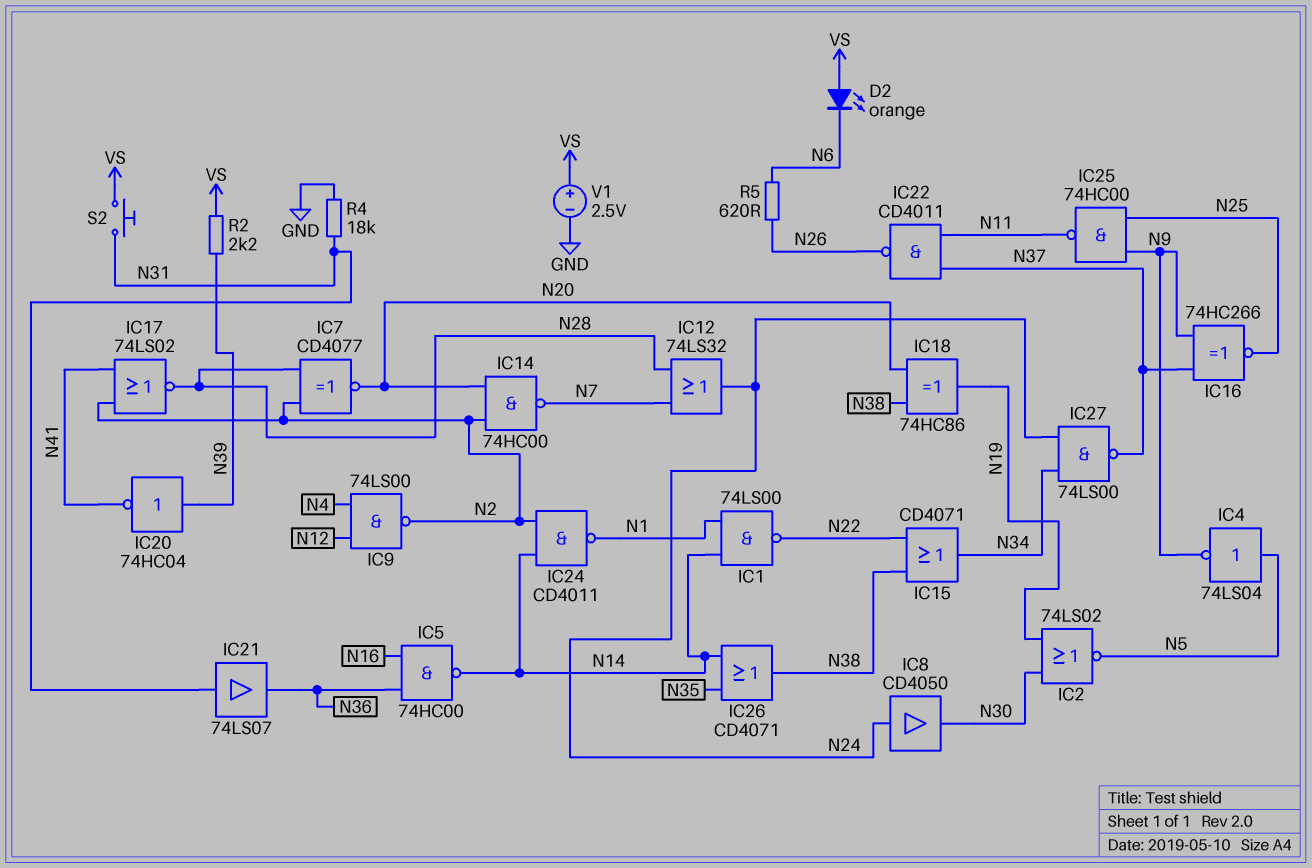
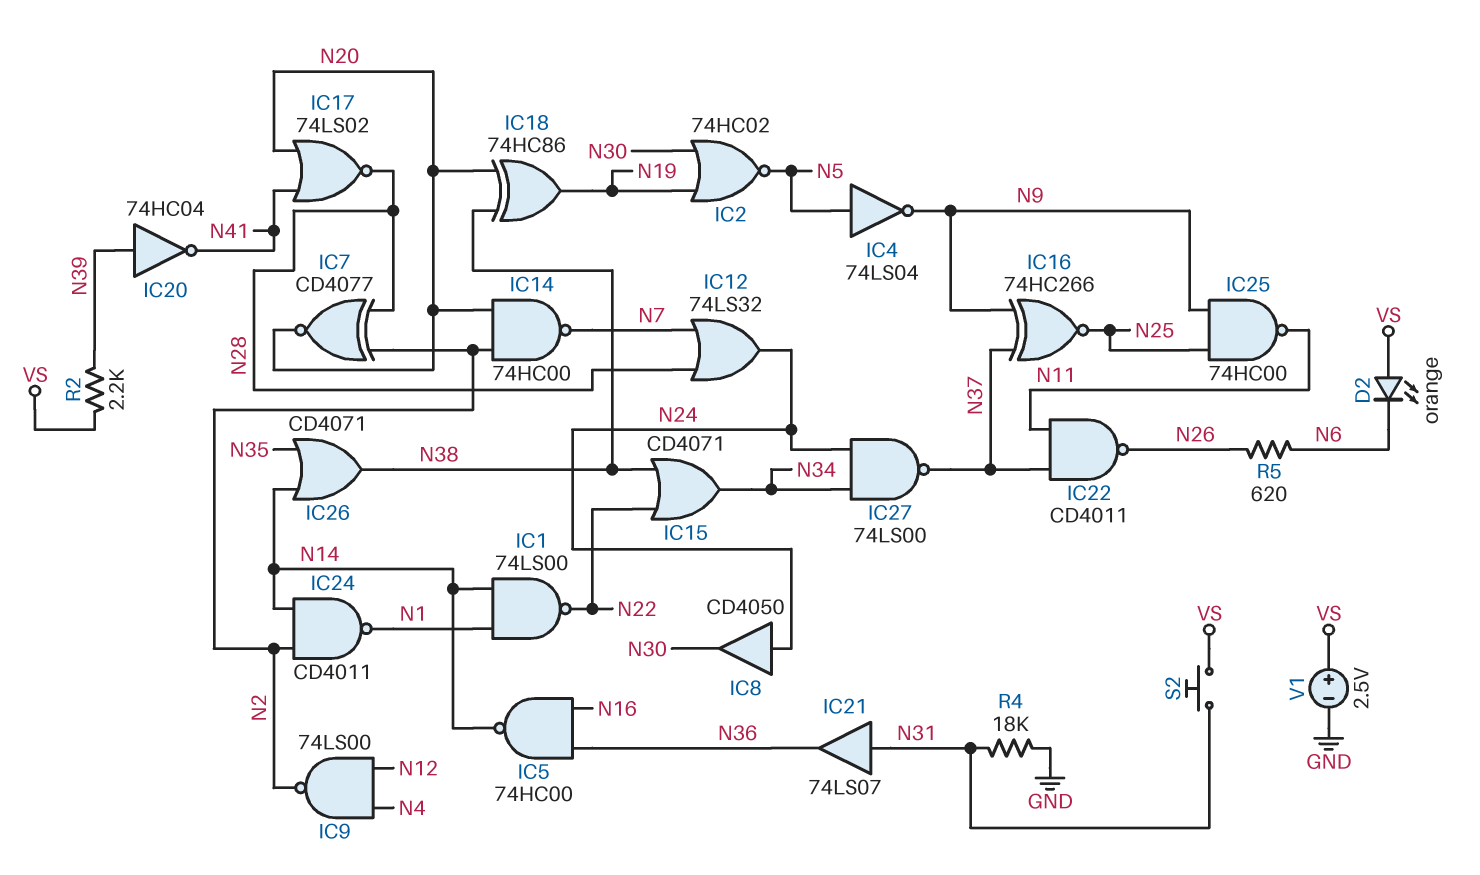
IC2: NOR 74LS02 (in N19, in N30, out N5) -> NOR 74HC02 (in N19, in N30, out N5)
IC17: NOR 74LS02 (in N2, in N41, out N28) -> NOR 74LS02 (in N20, in N41, out N28)

